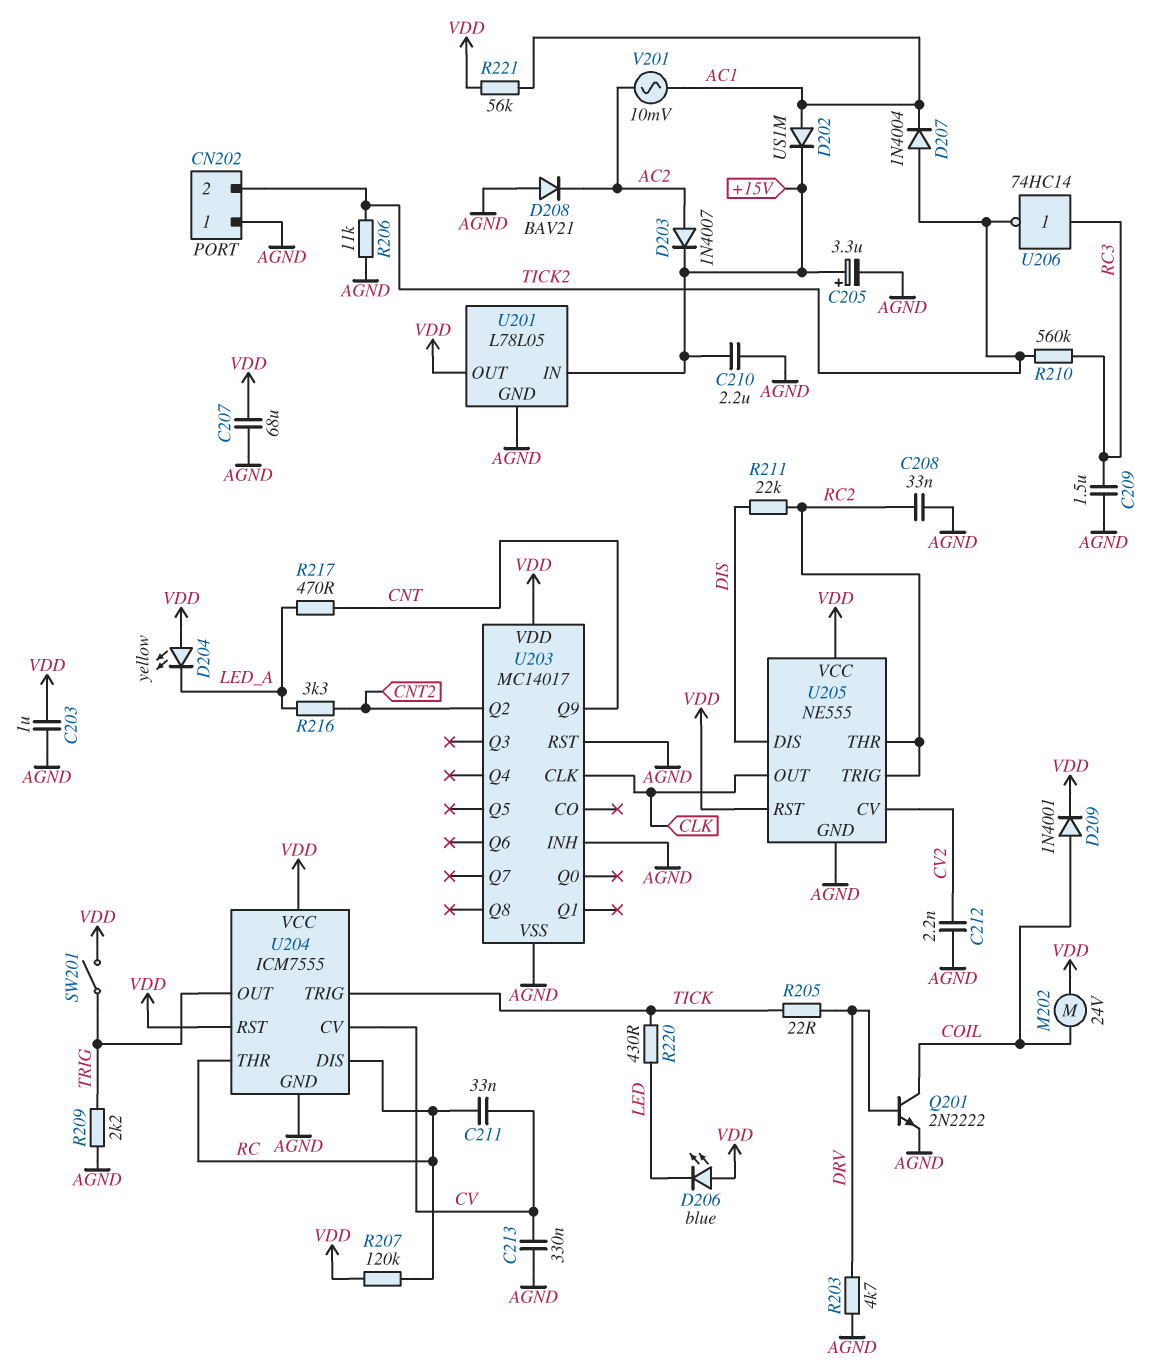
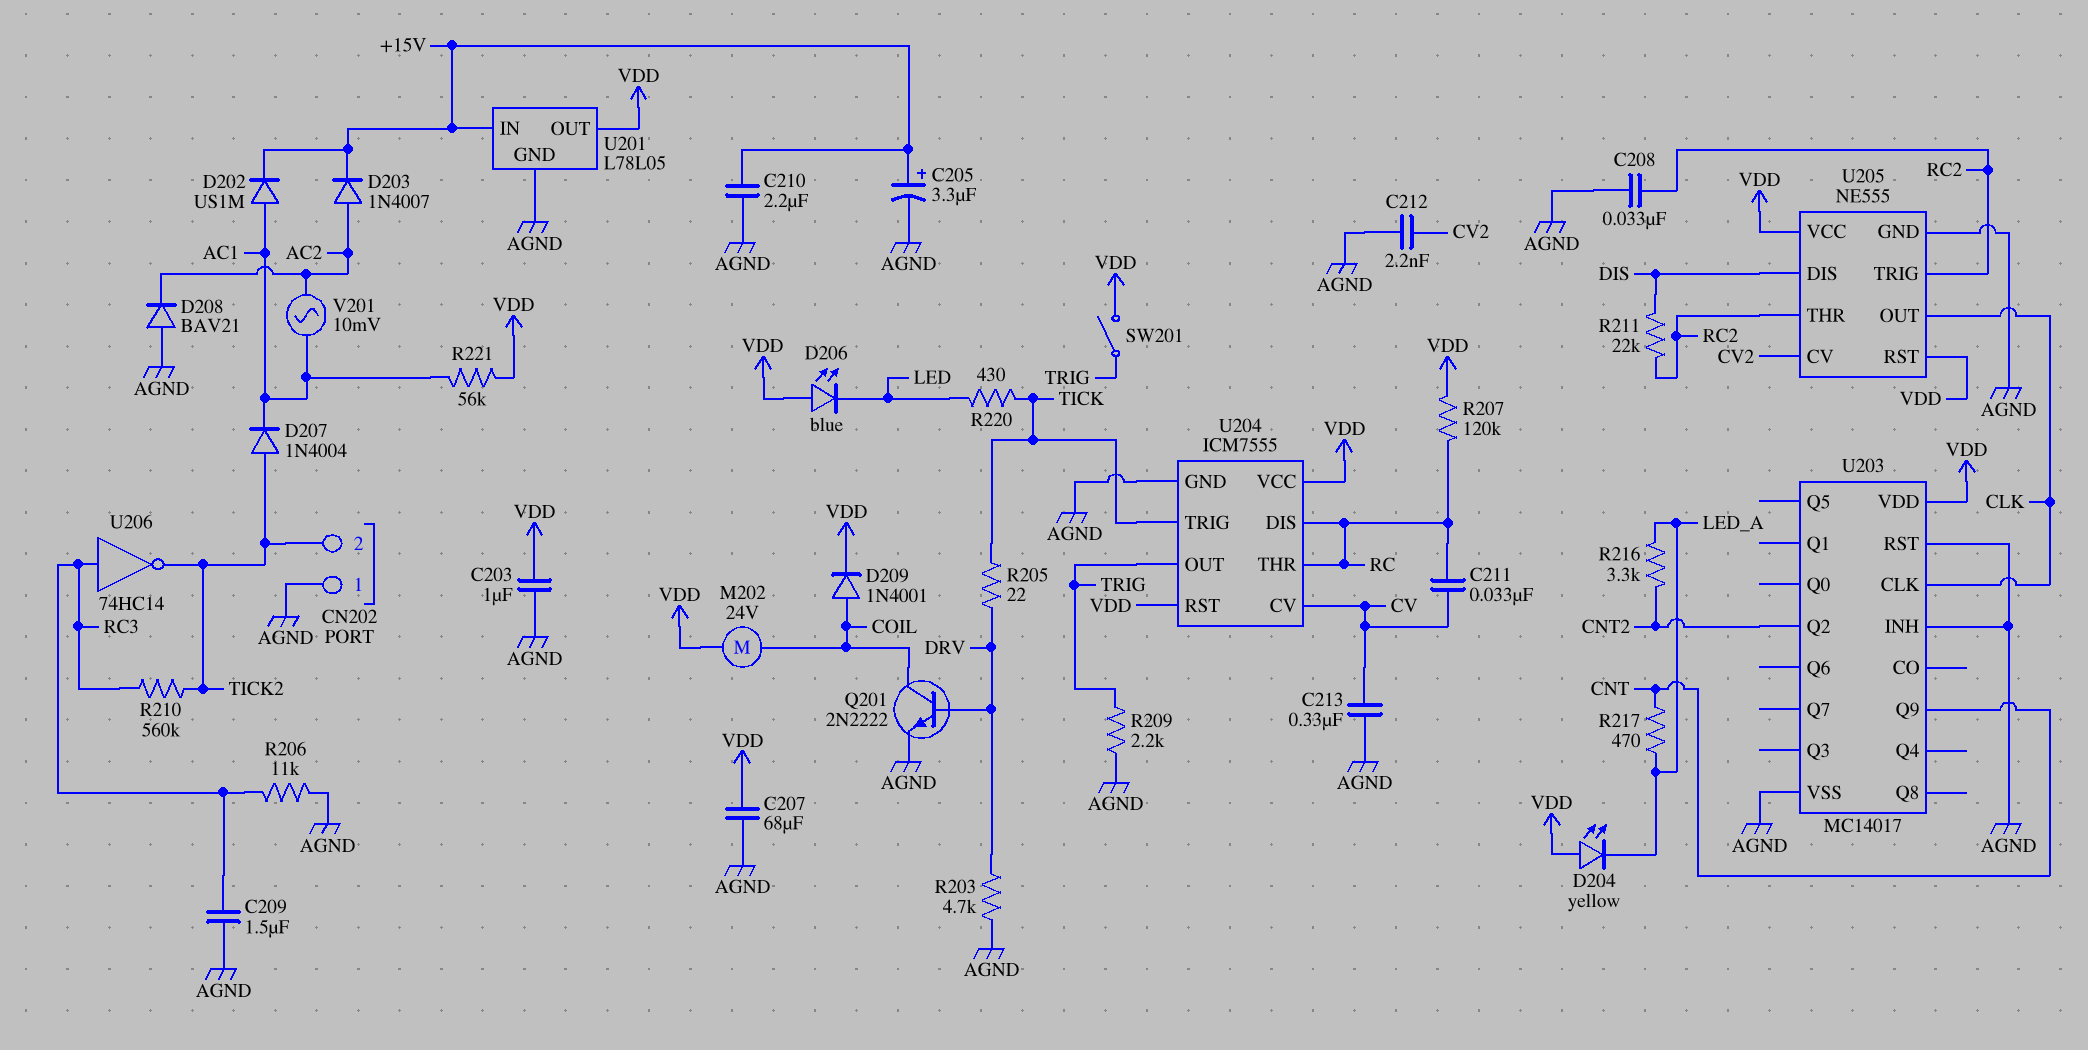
R206: 11k (AGND, TICK2) -> 11k (AGND, RC3)

